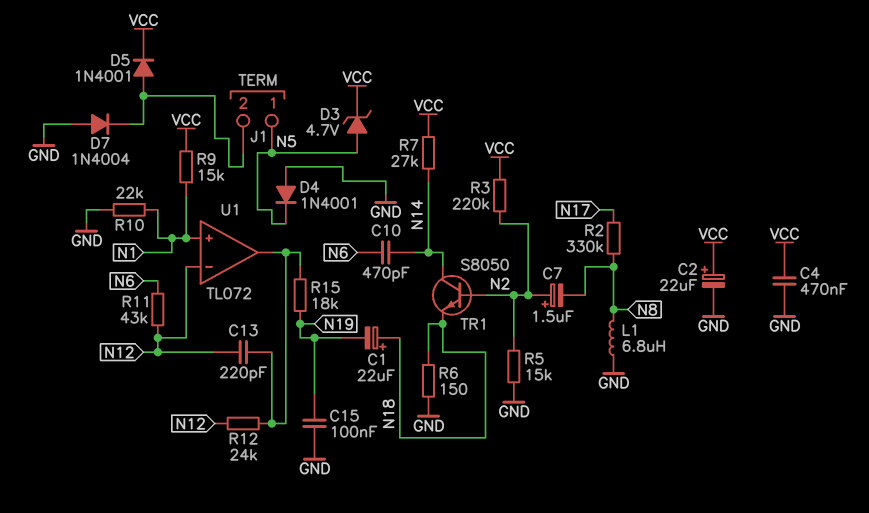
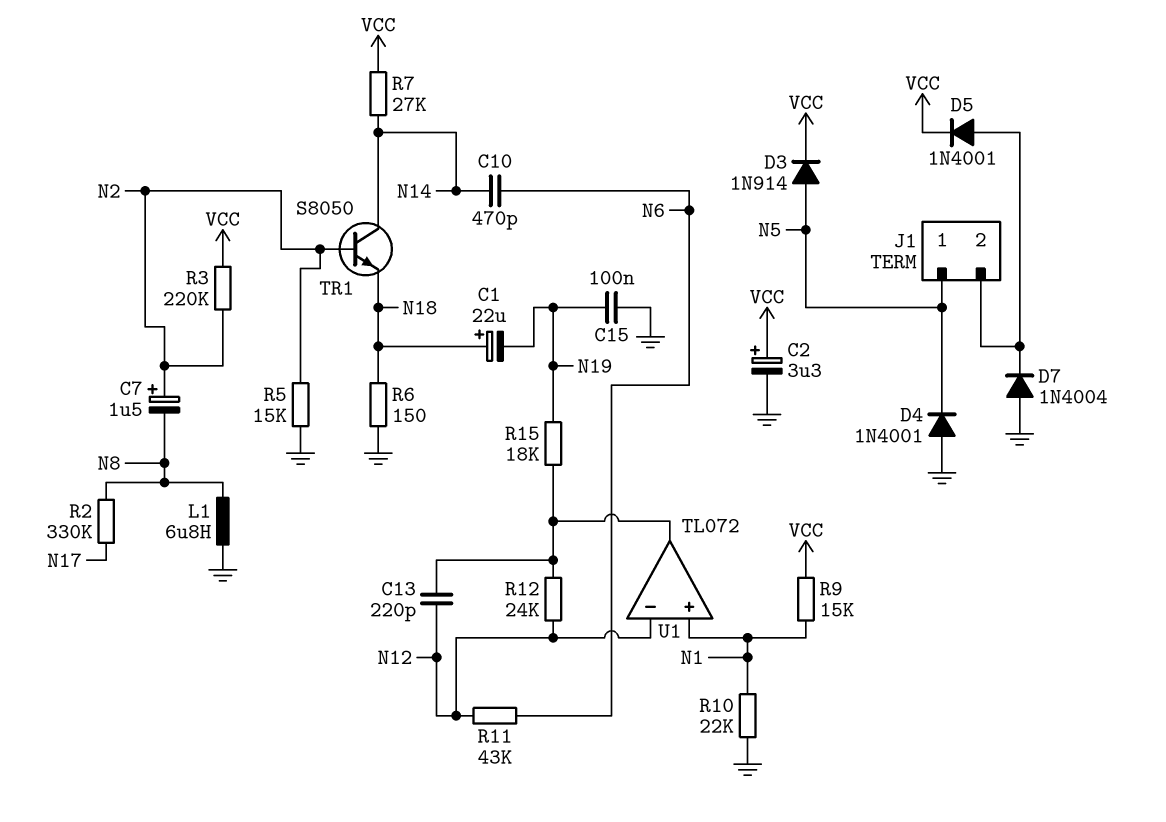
C2: 22uF (plus VCC, minus GND) -> 3.3uF (plus VCC, minus GND)
C4: 470nF (GND, VCC) -> none
D3: zener 4.7V (A N5, K VCC) -> diode 1N914 (A N5, K VCC)

